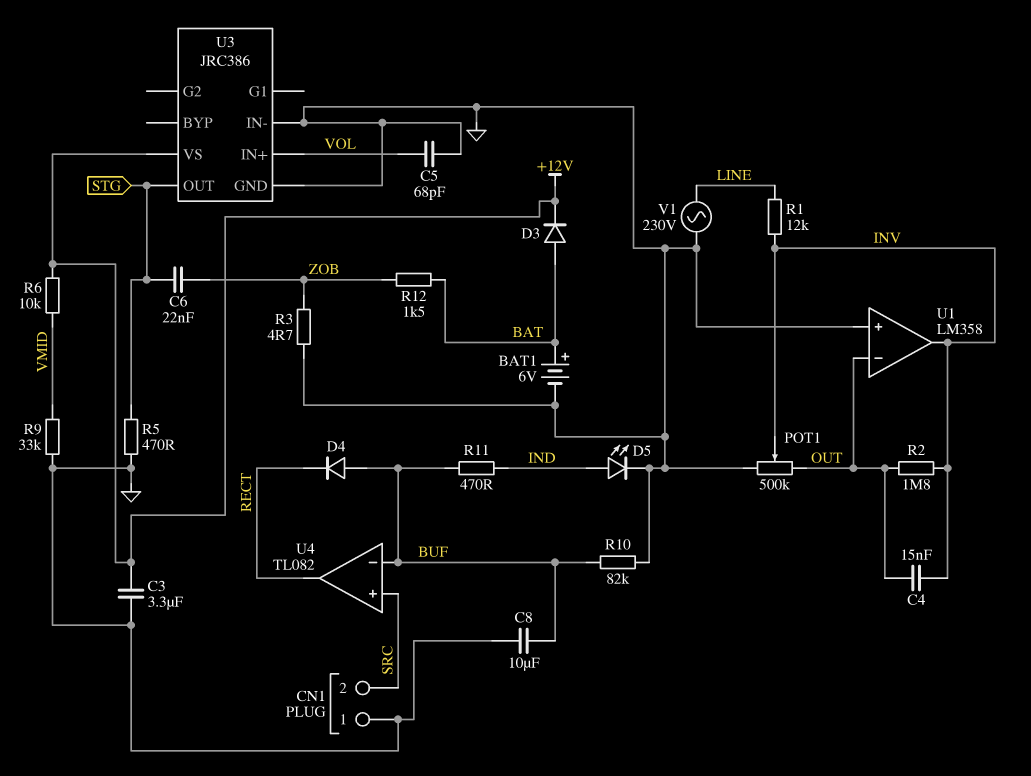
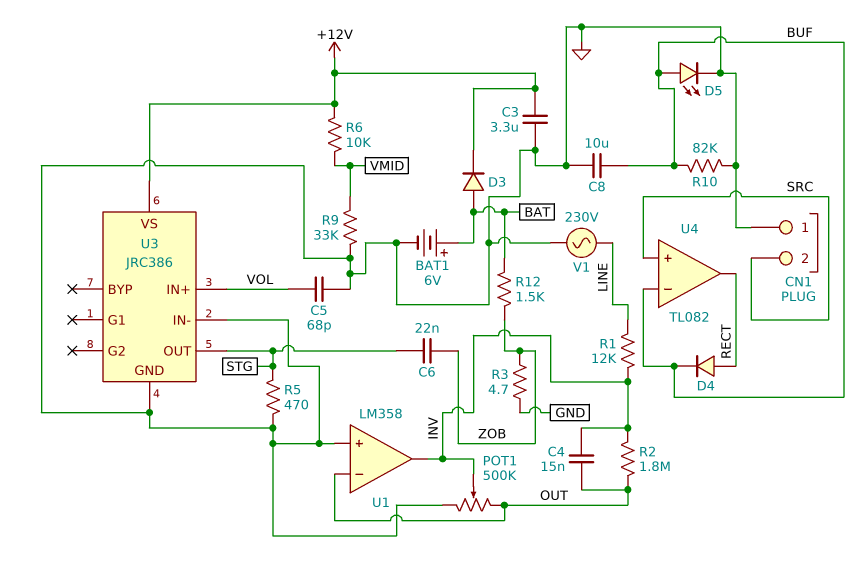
D4: diode (A BUF, K RECT) -> diode (A RECT, K BUF)
D5: LED (A IND, K GND) -> LED (A BUF, K GND)
R11: 470 (BUF, IND) -> none

